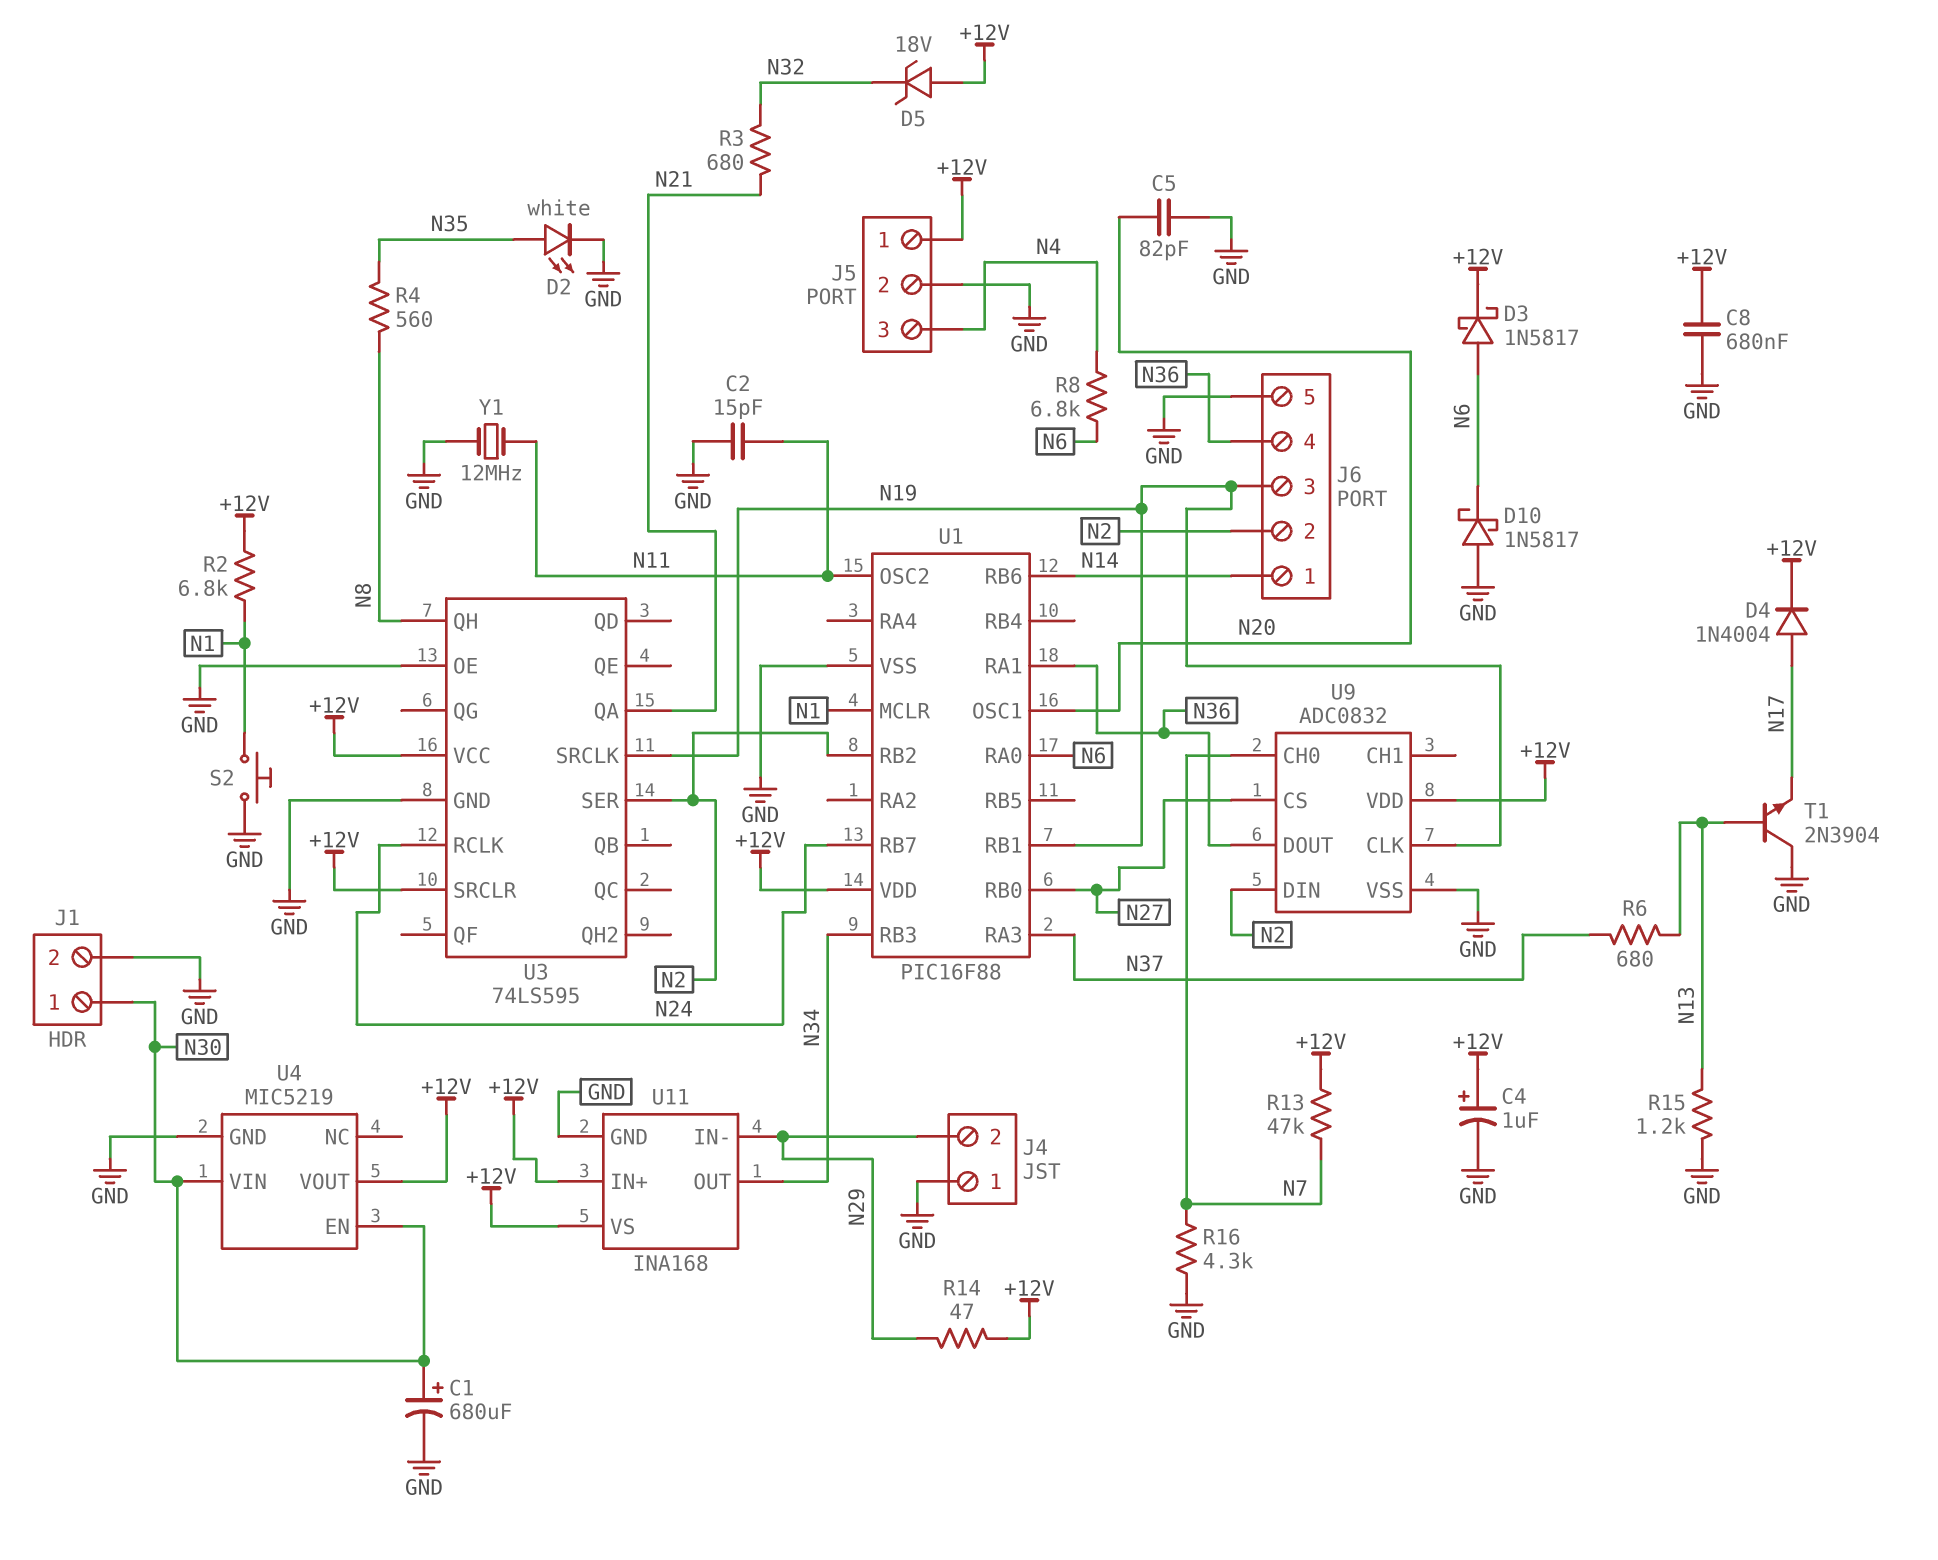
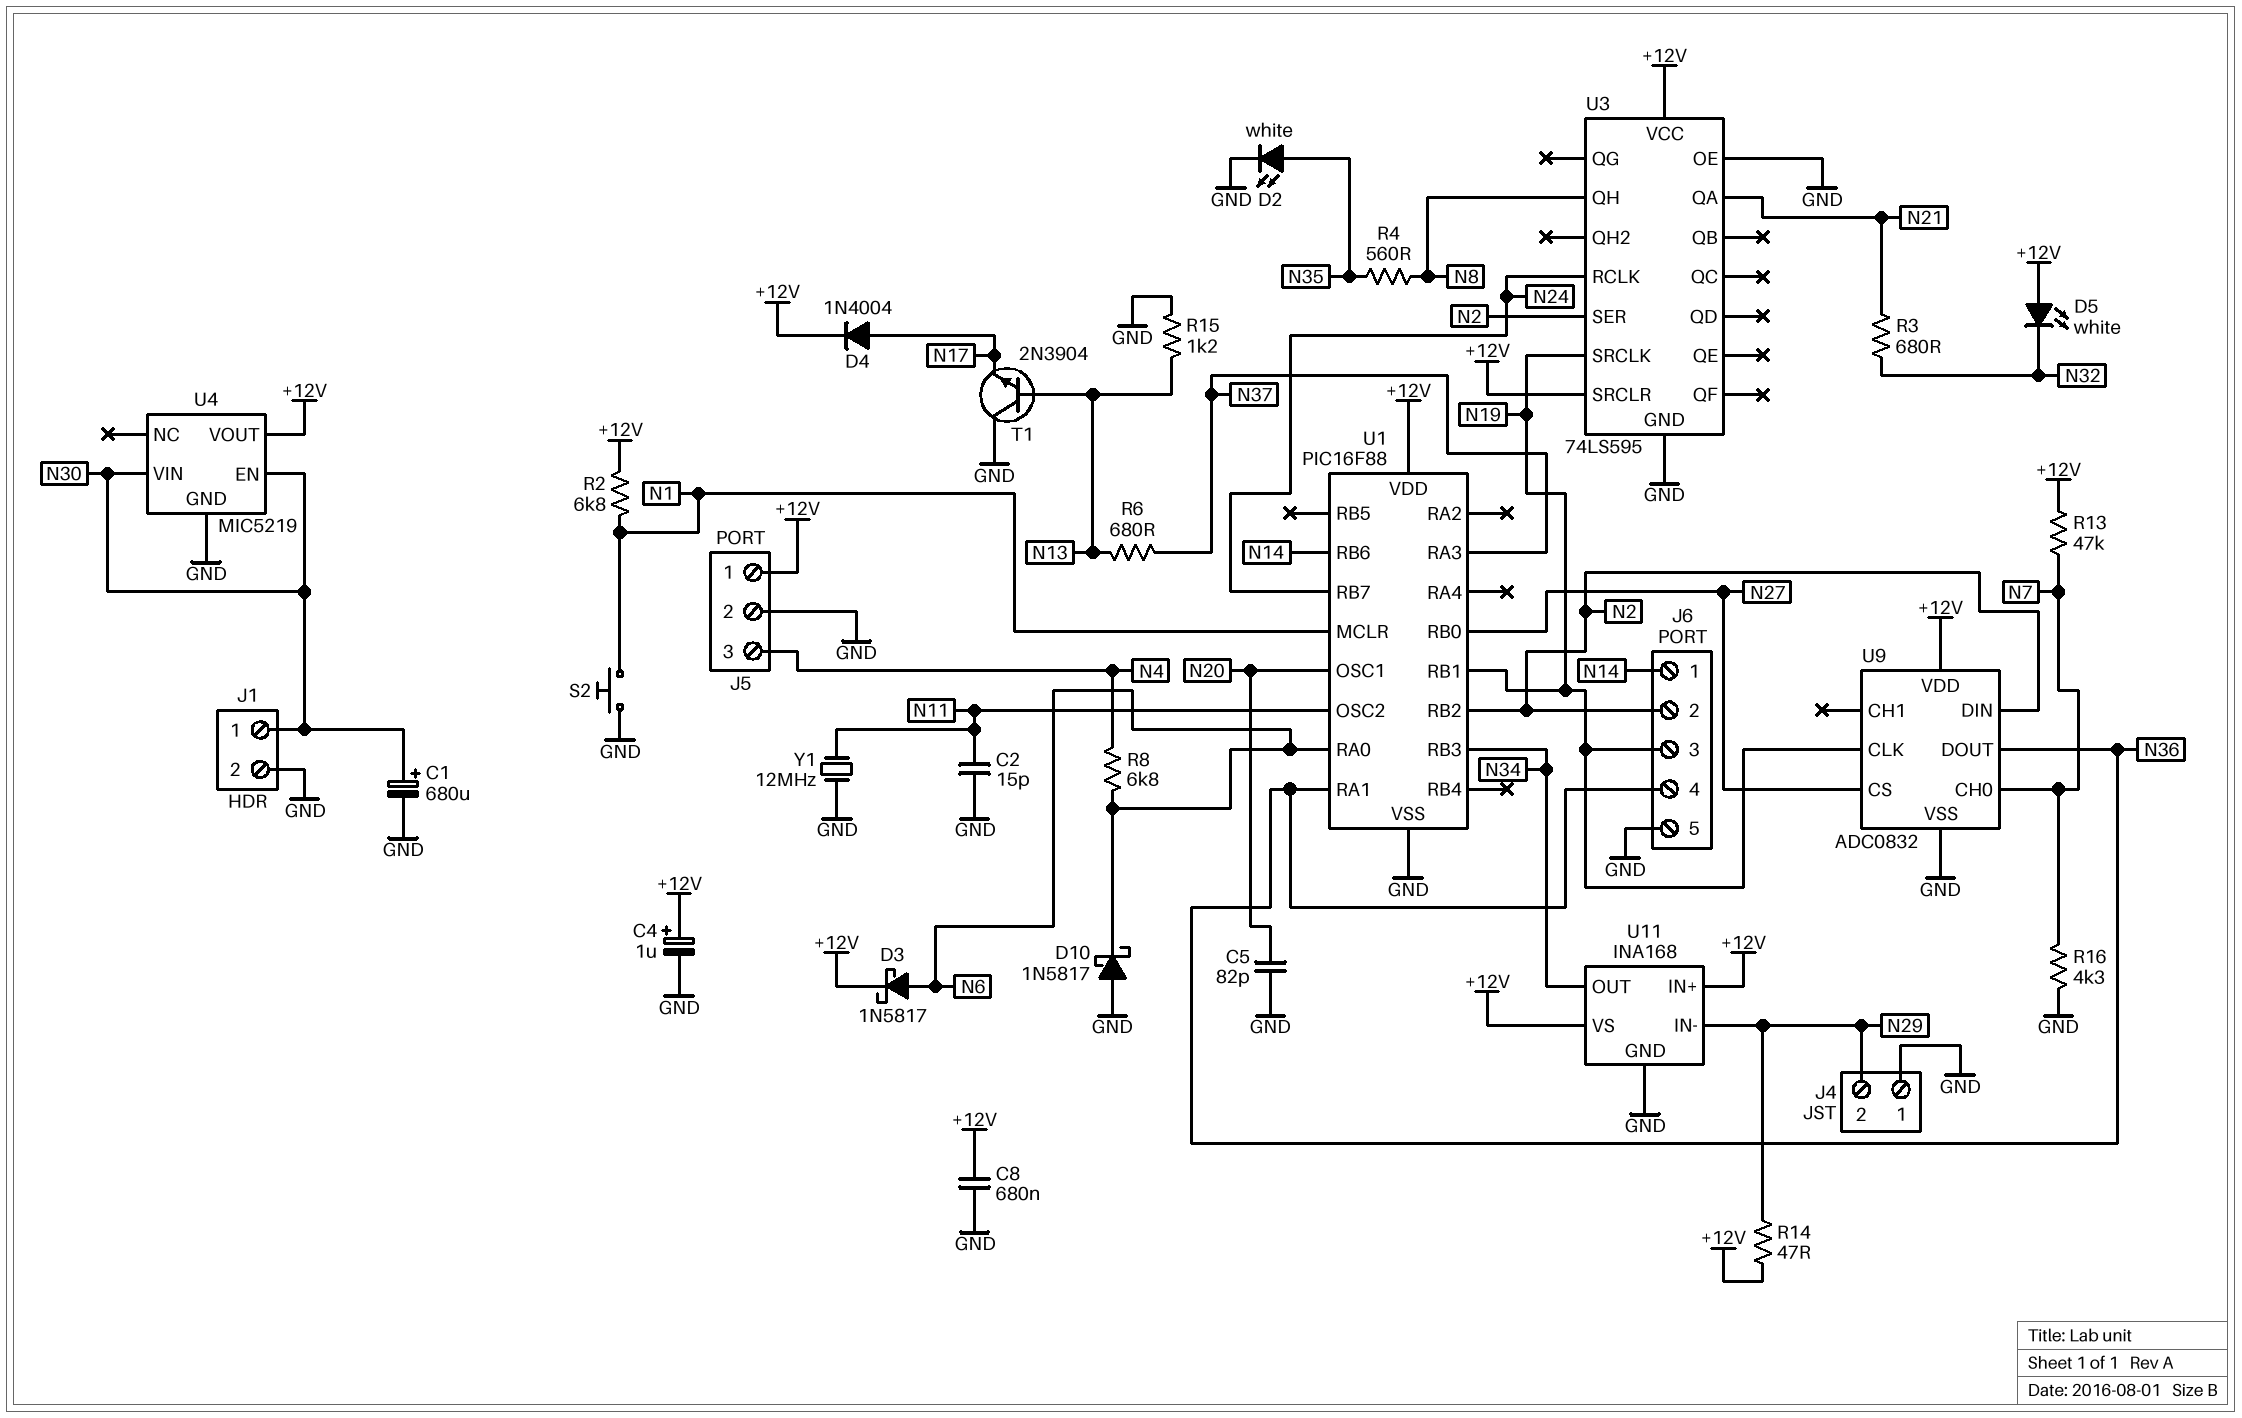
D5: zener 18V (A +12V, K N32) -> LED white (A +12V, K N32)

